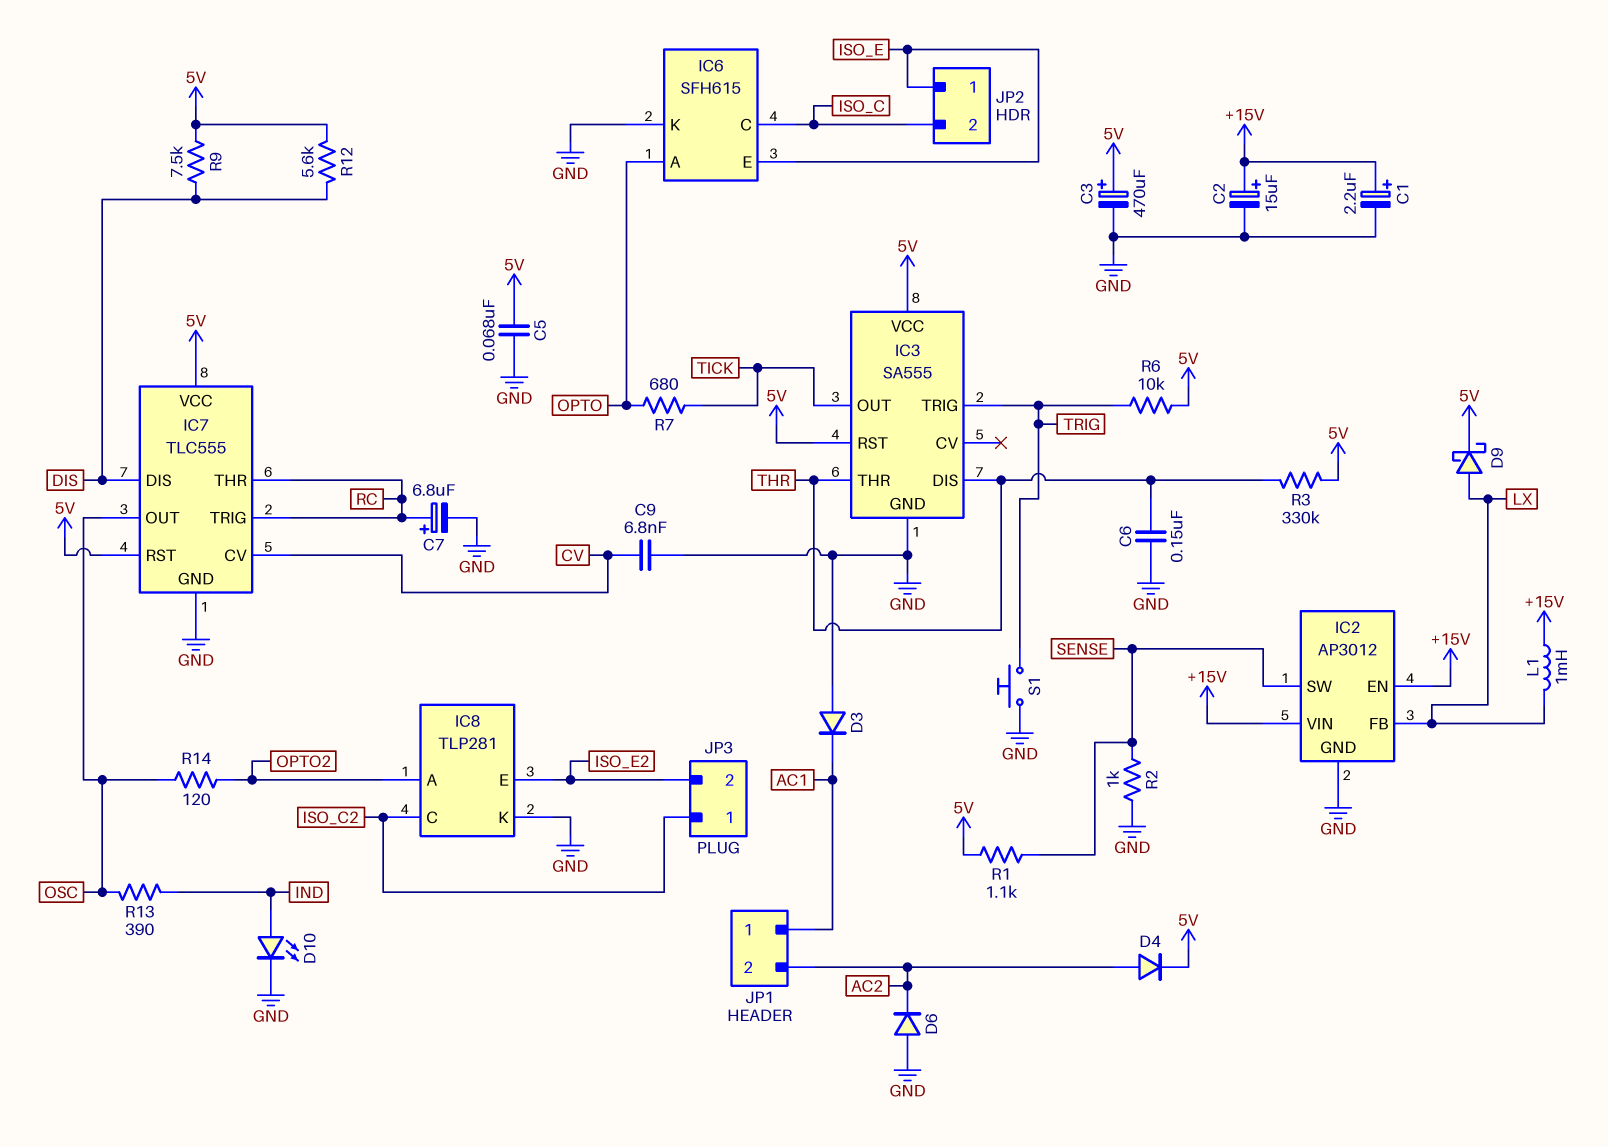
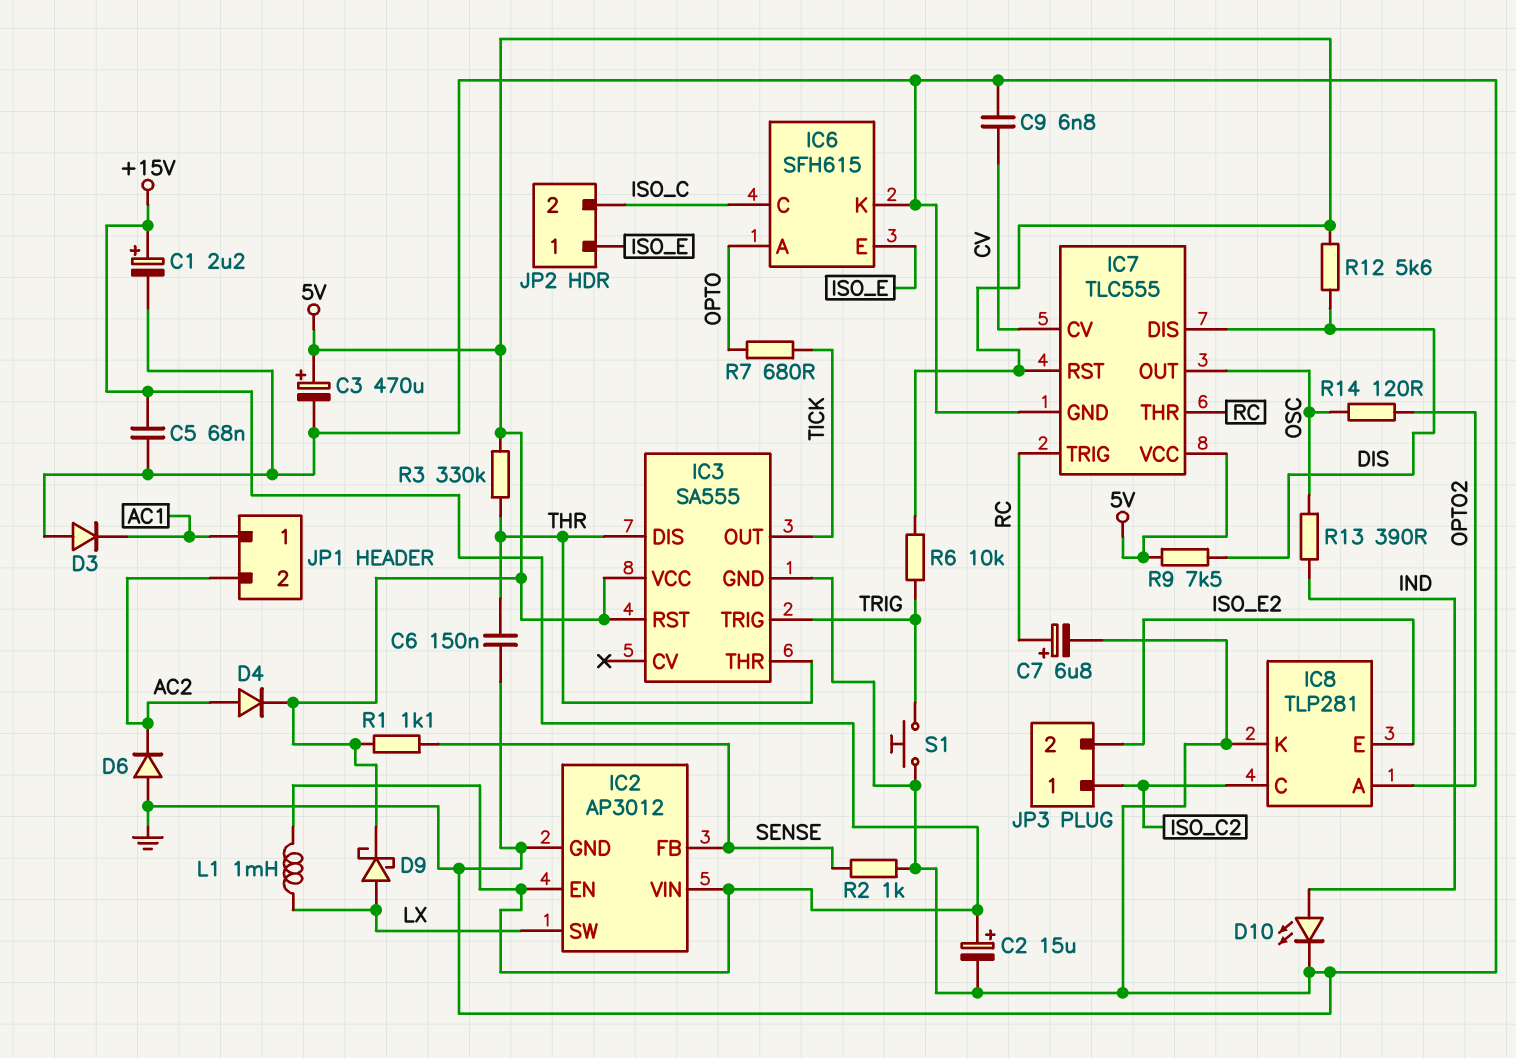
C5: 68nF (5V, GND) -> 68nF (+15V, GND)
IC2 pin FB: LX -> SENSE
IC2 pin SW: SENSE -> LX

